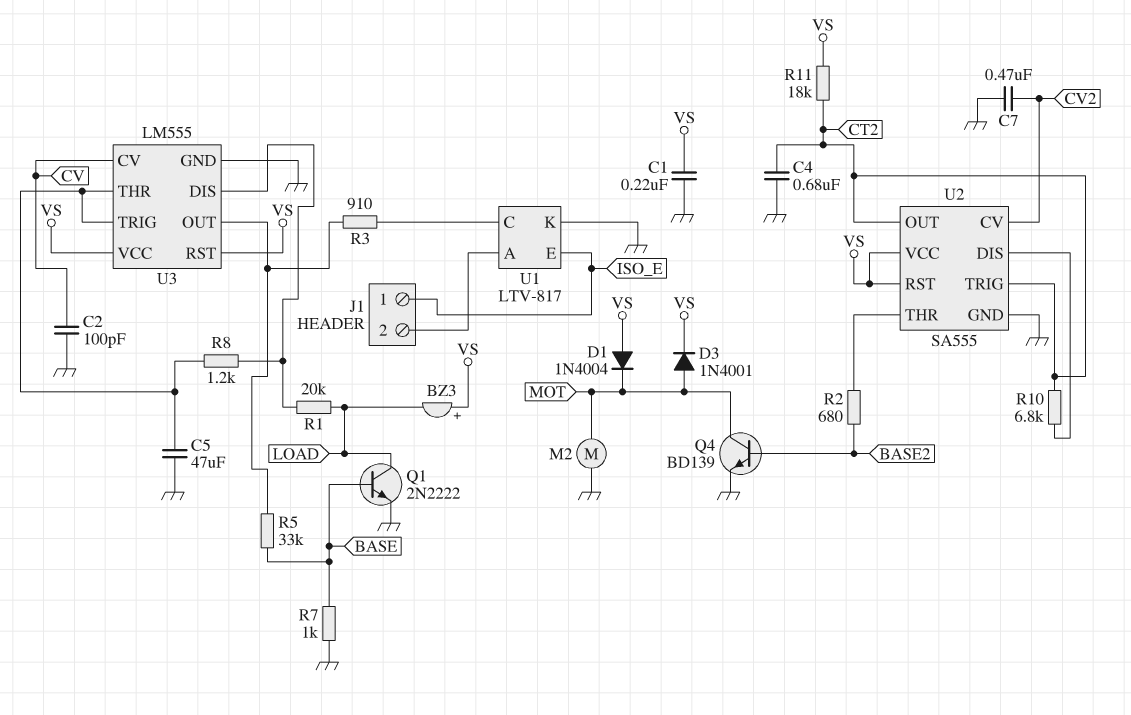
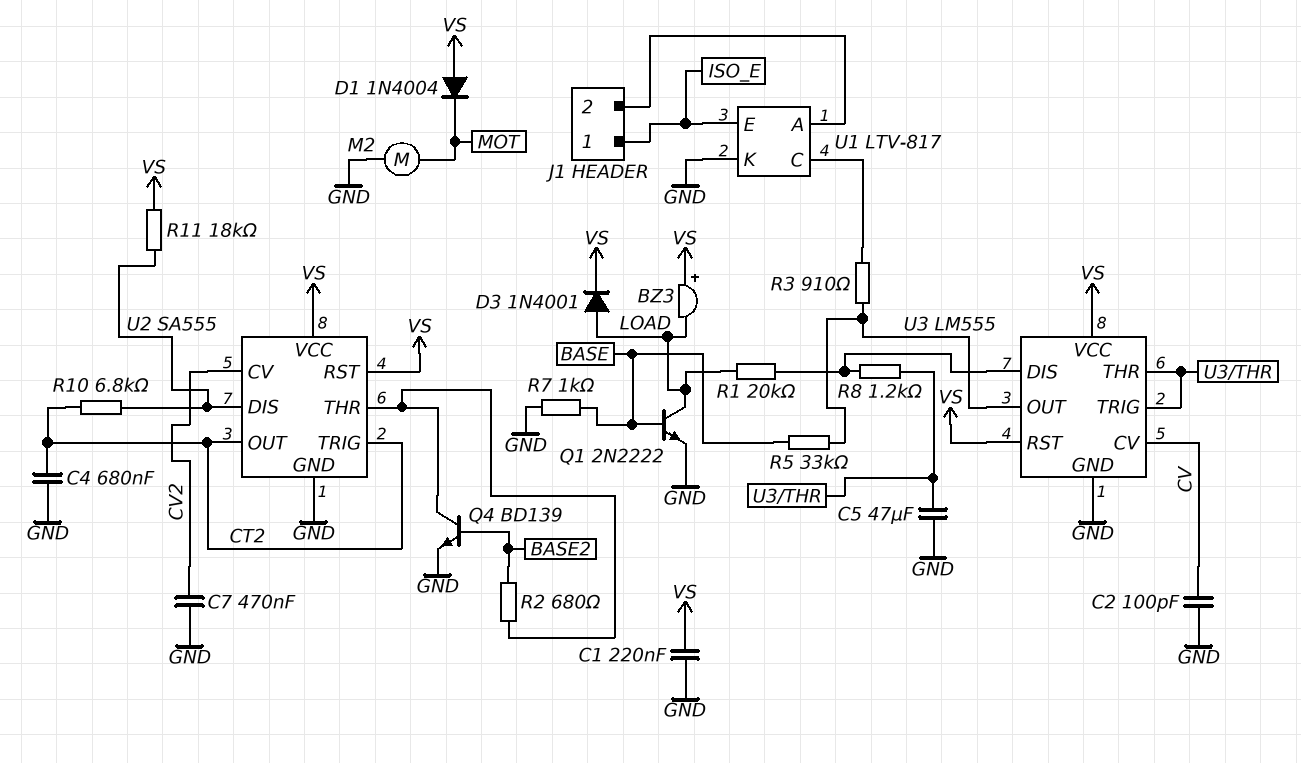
D3: diode 1N4001 (A MOT, K VS) -> diode 1N4001 (A LOAD, K VS)
Q4: NPN BD139 (B BASE2, C MOT, E GND) -> NPN BD139 (B BASE2, C U2/THR, E GND)
R11: 18k (CT2, VS) -> 18k (U2/DIS, VS)

